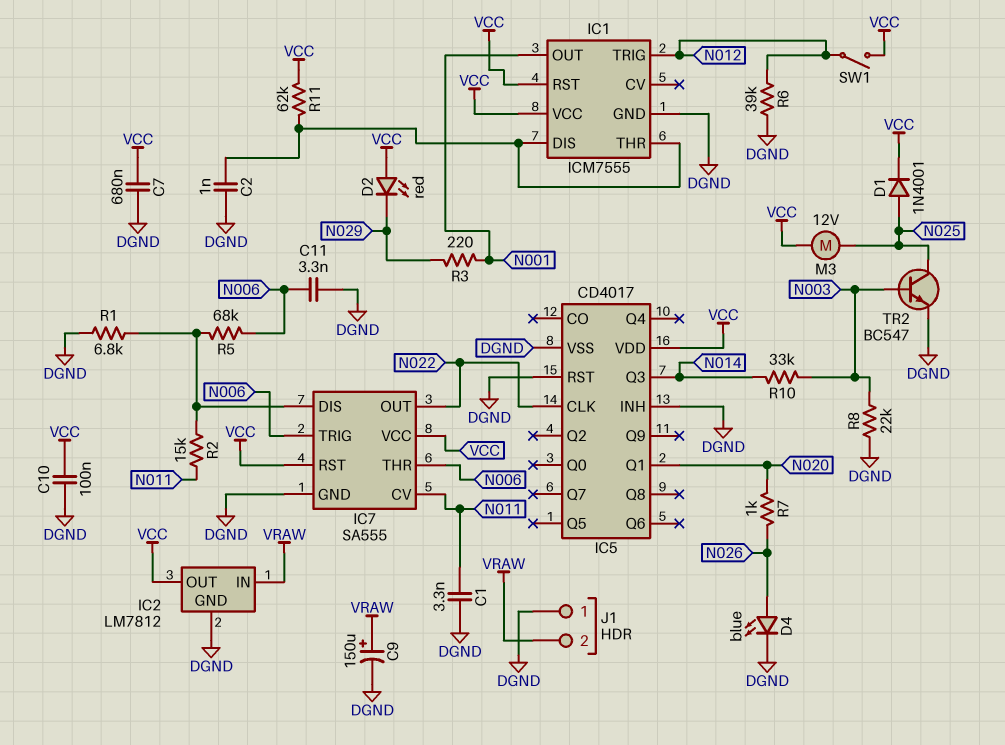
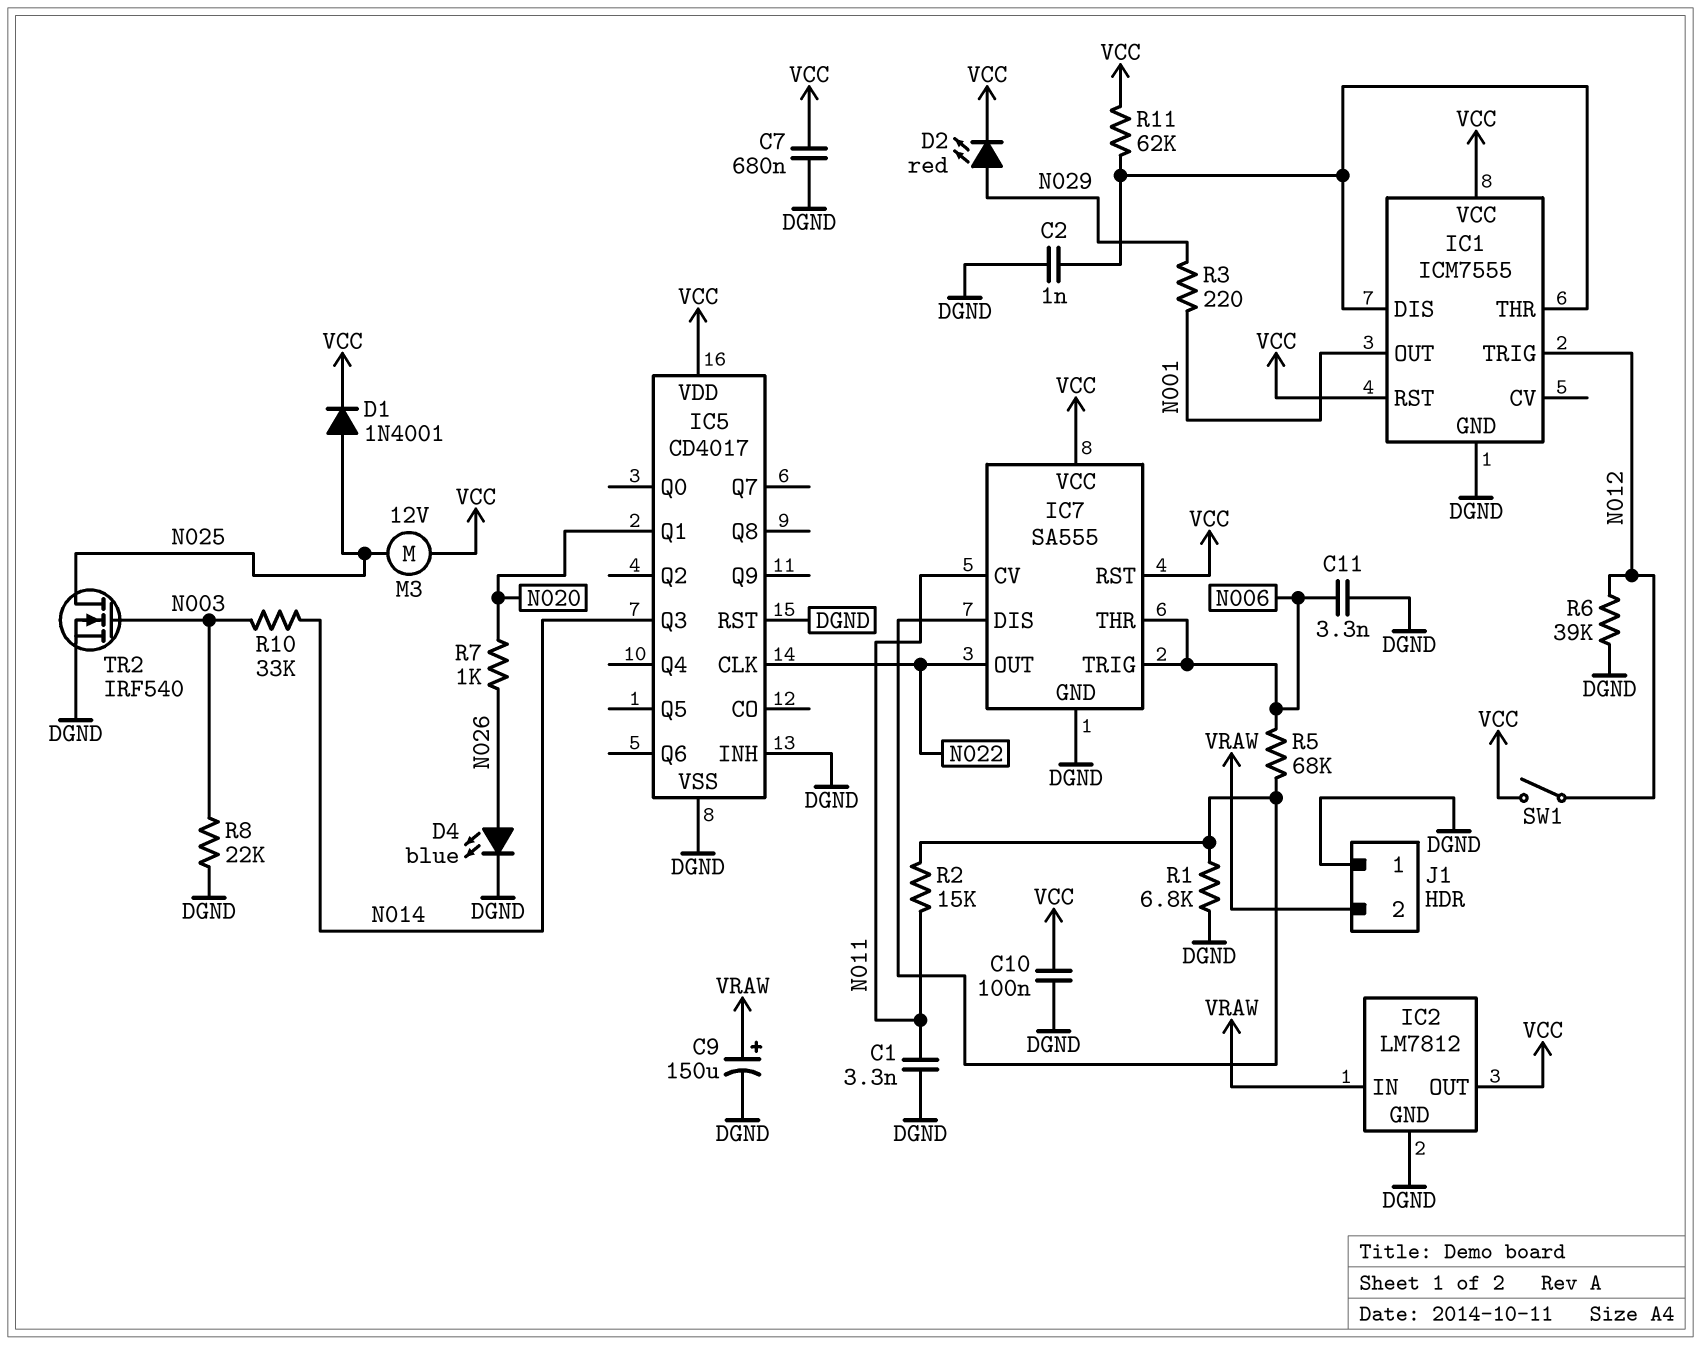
D2: LED red (A VCC, K N029) -> LED red (A N029, K VCC)
TR2: NPN BC547 (B N003, C N025, E DGND) -> NMOS IRF540 (G N003, D N025, S DGND)

